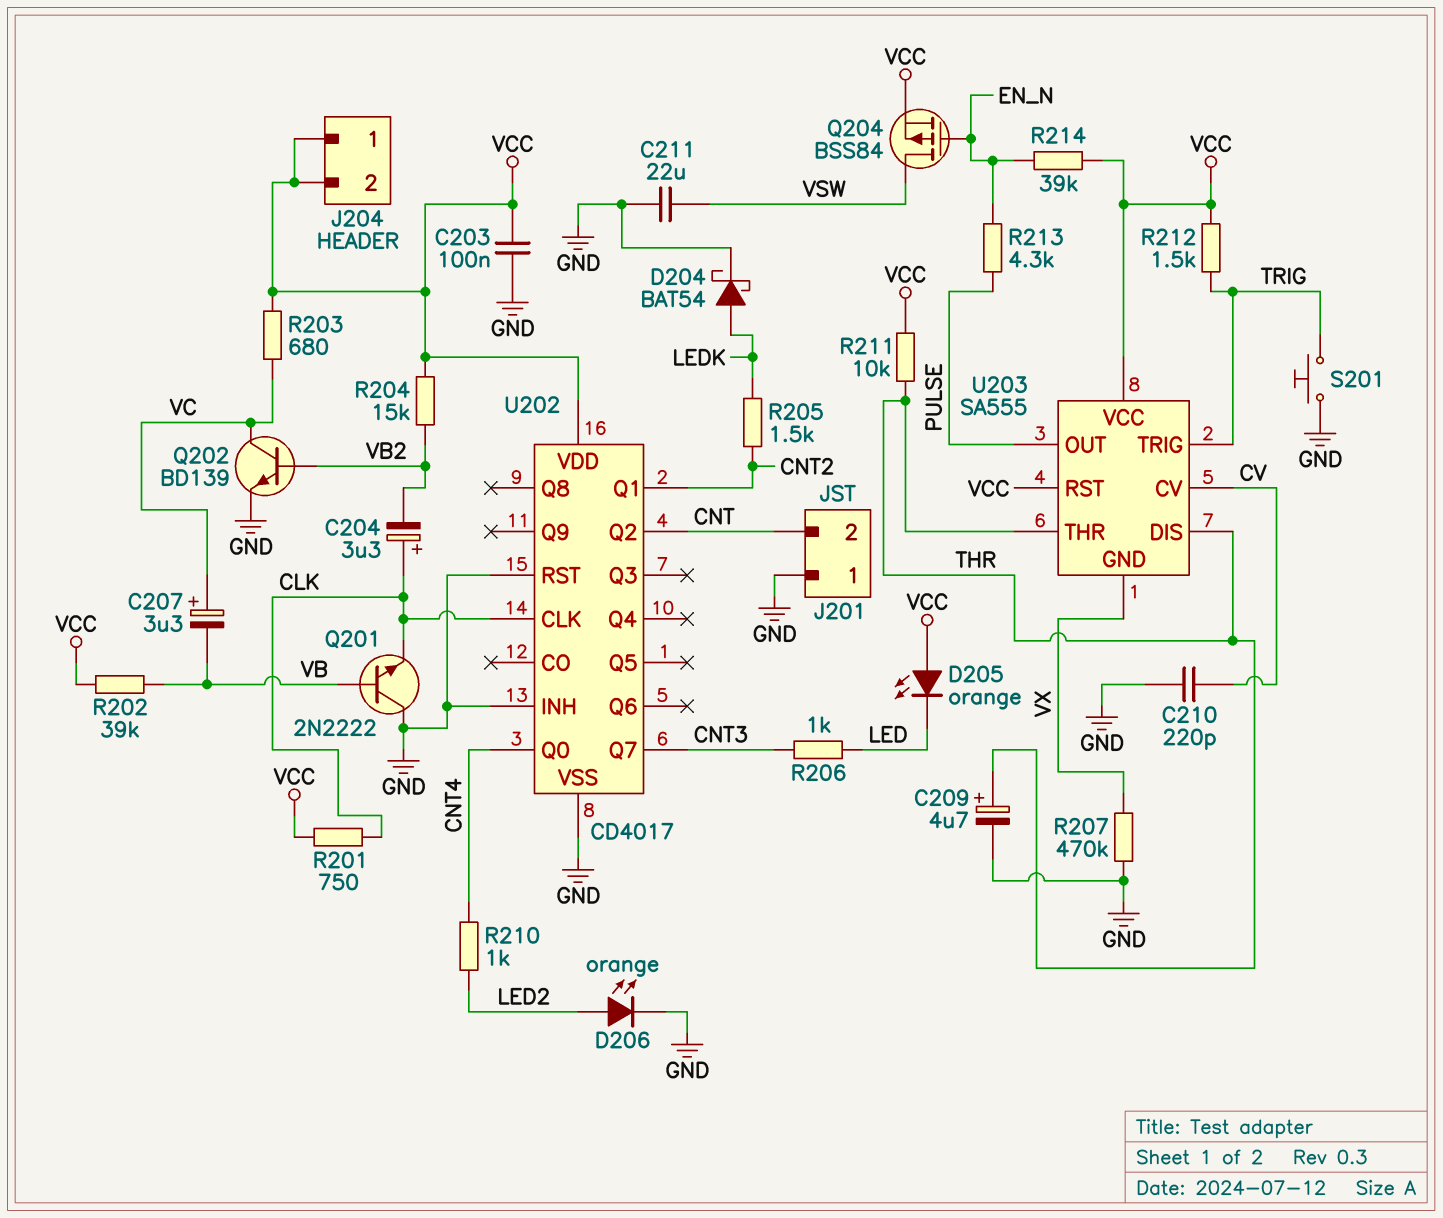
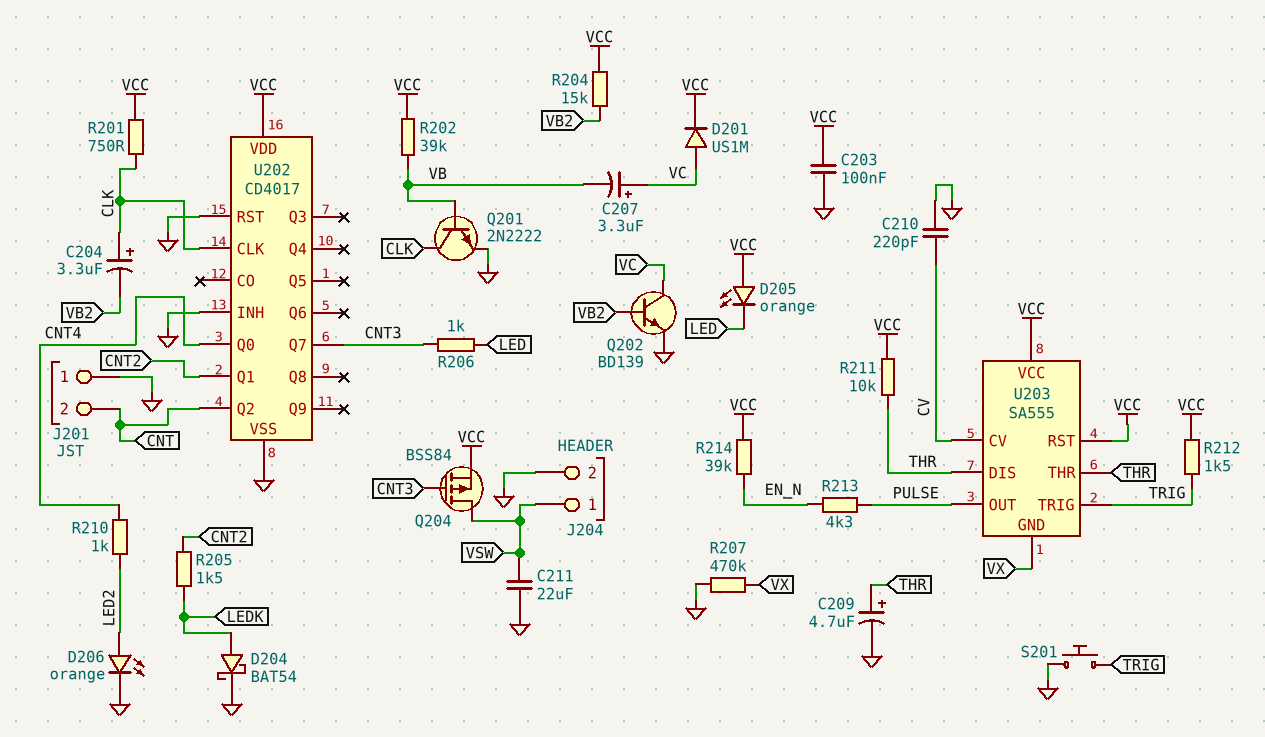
D201: none -> diode US1M (A VC, K VCC)
J204 pin 1: VCC -> VSW
J204 pin 2: VCC -> GND
Q201: NPN 2N2222 (B VB, C GND, E CLK) -> NPN 2N2222 (B VB, C CLK, E GND)
Q204: PMOS BSS84 (G EN_N, D VSW, S VCC) -> PMOS BSS84 (G CNT3, D VSW, S VCC)
R203: 680 (VC, VCC) -> none

